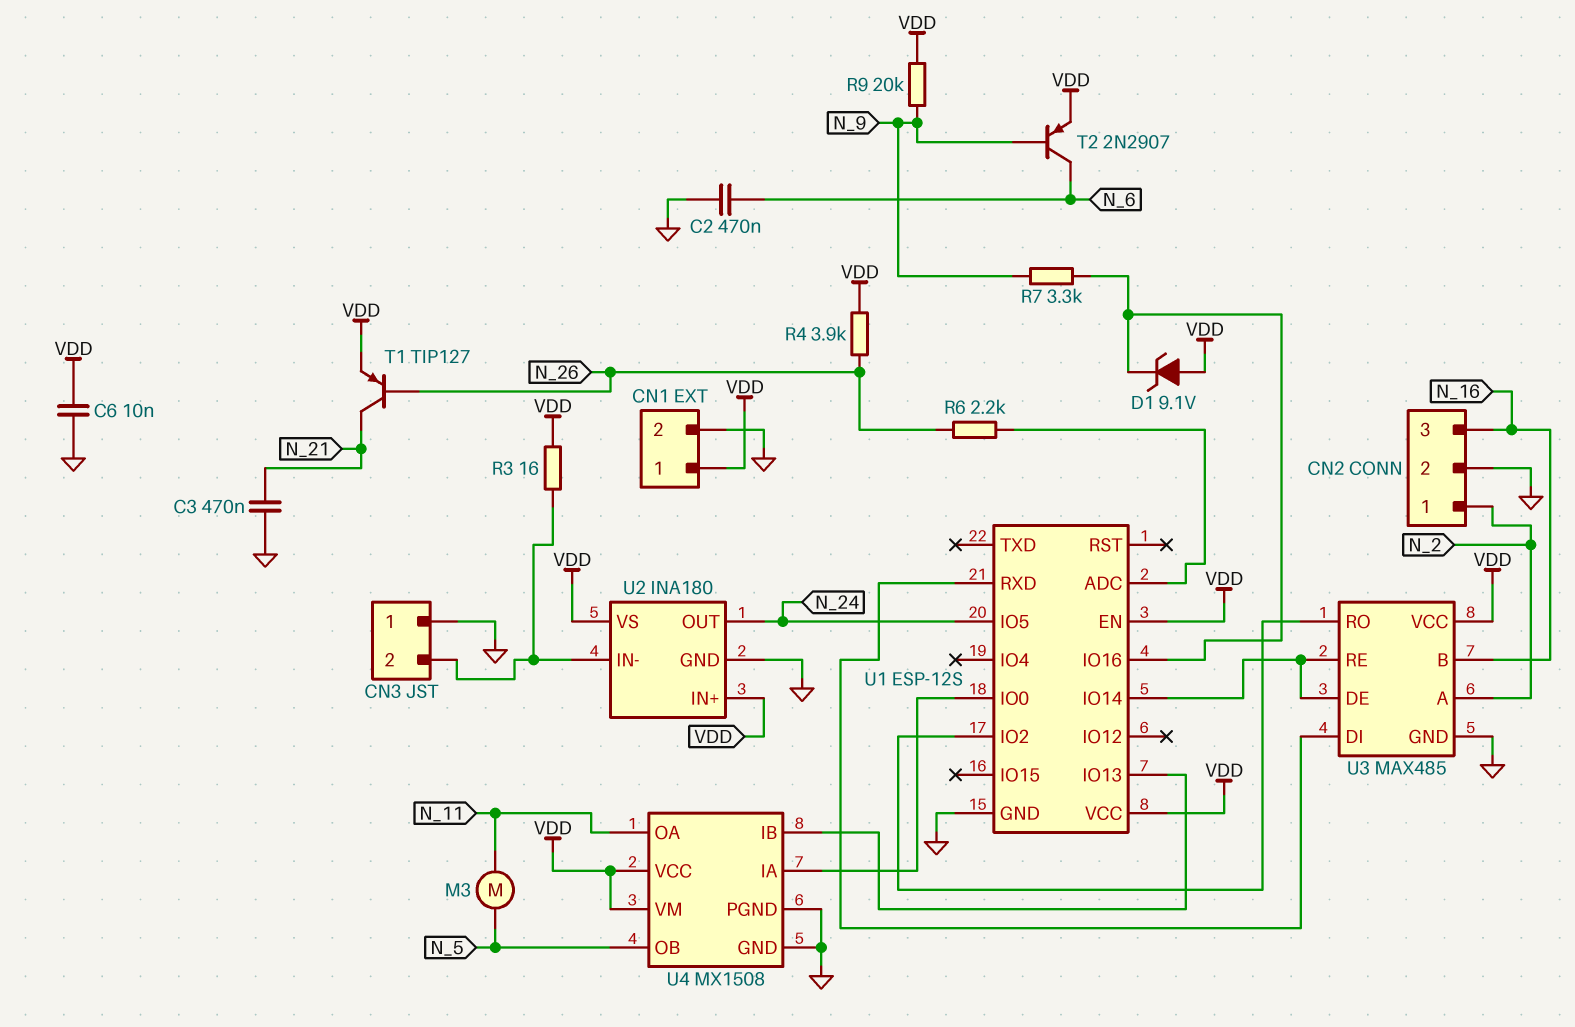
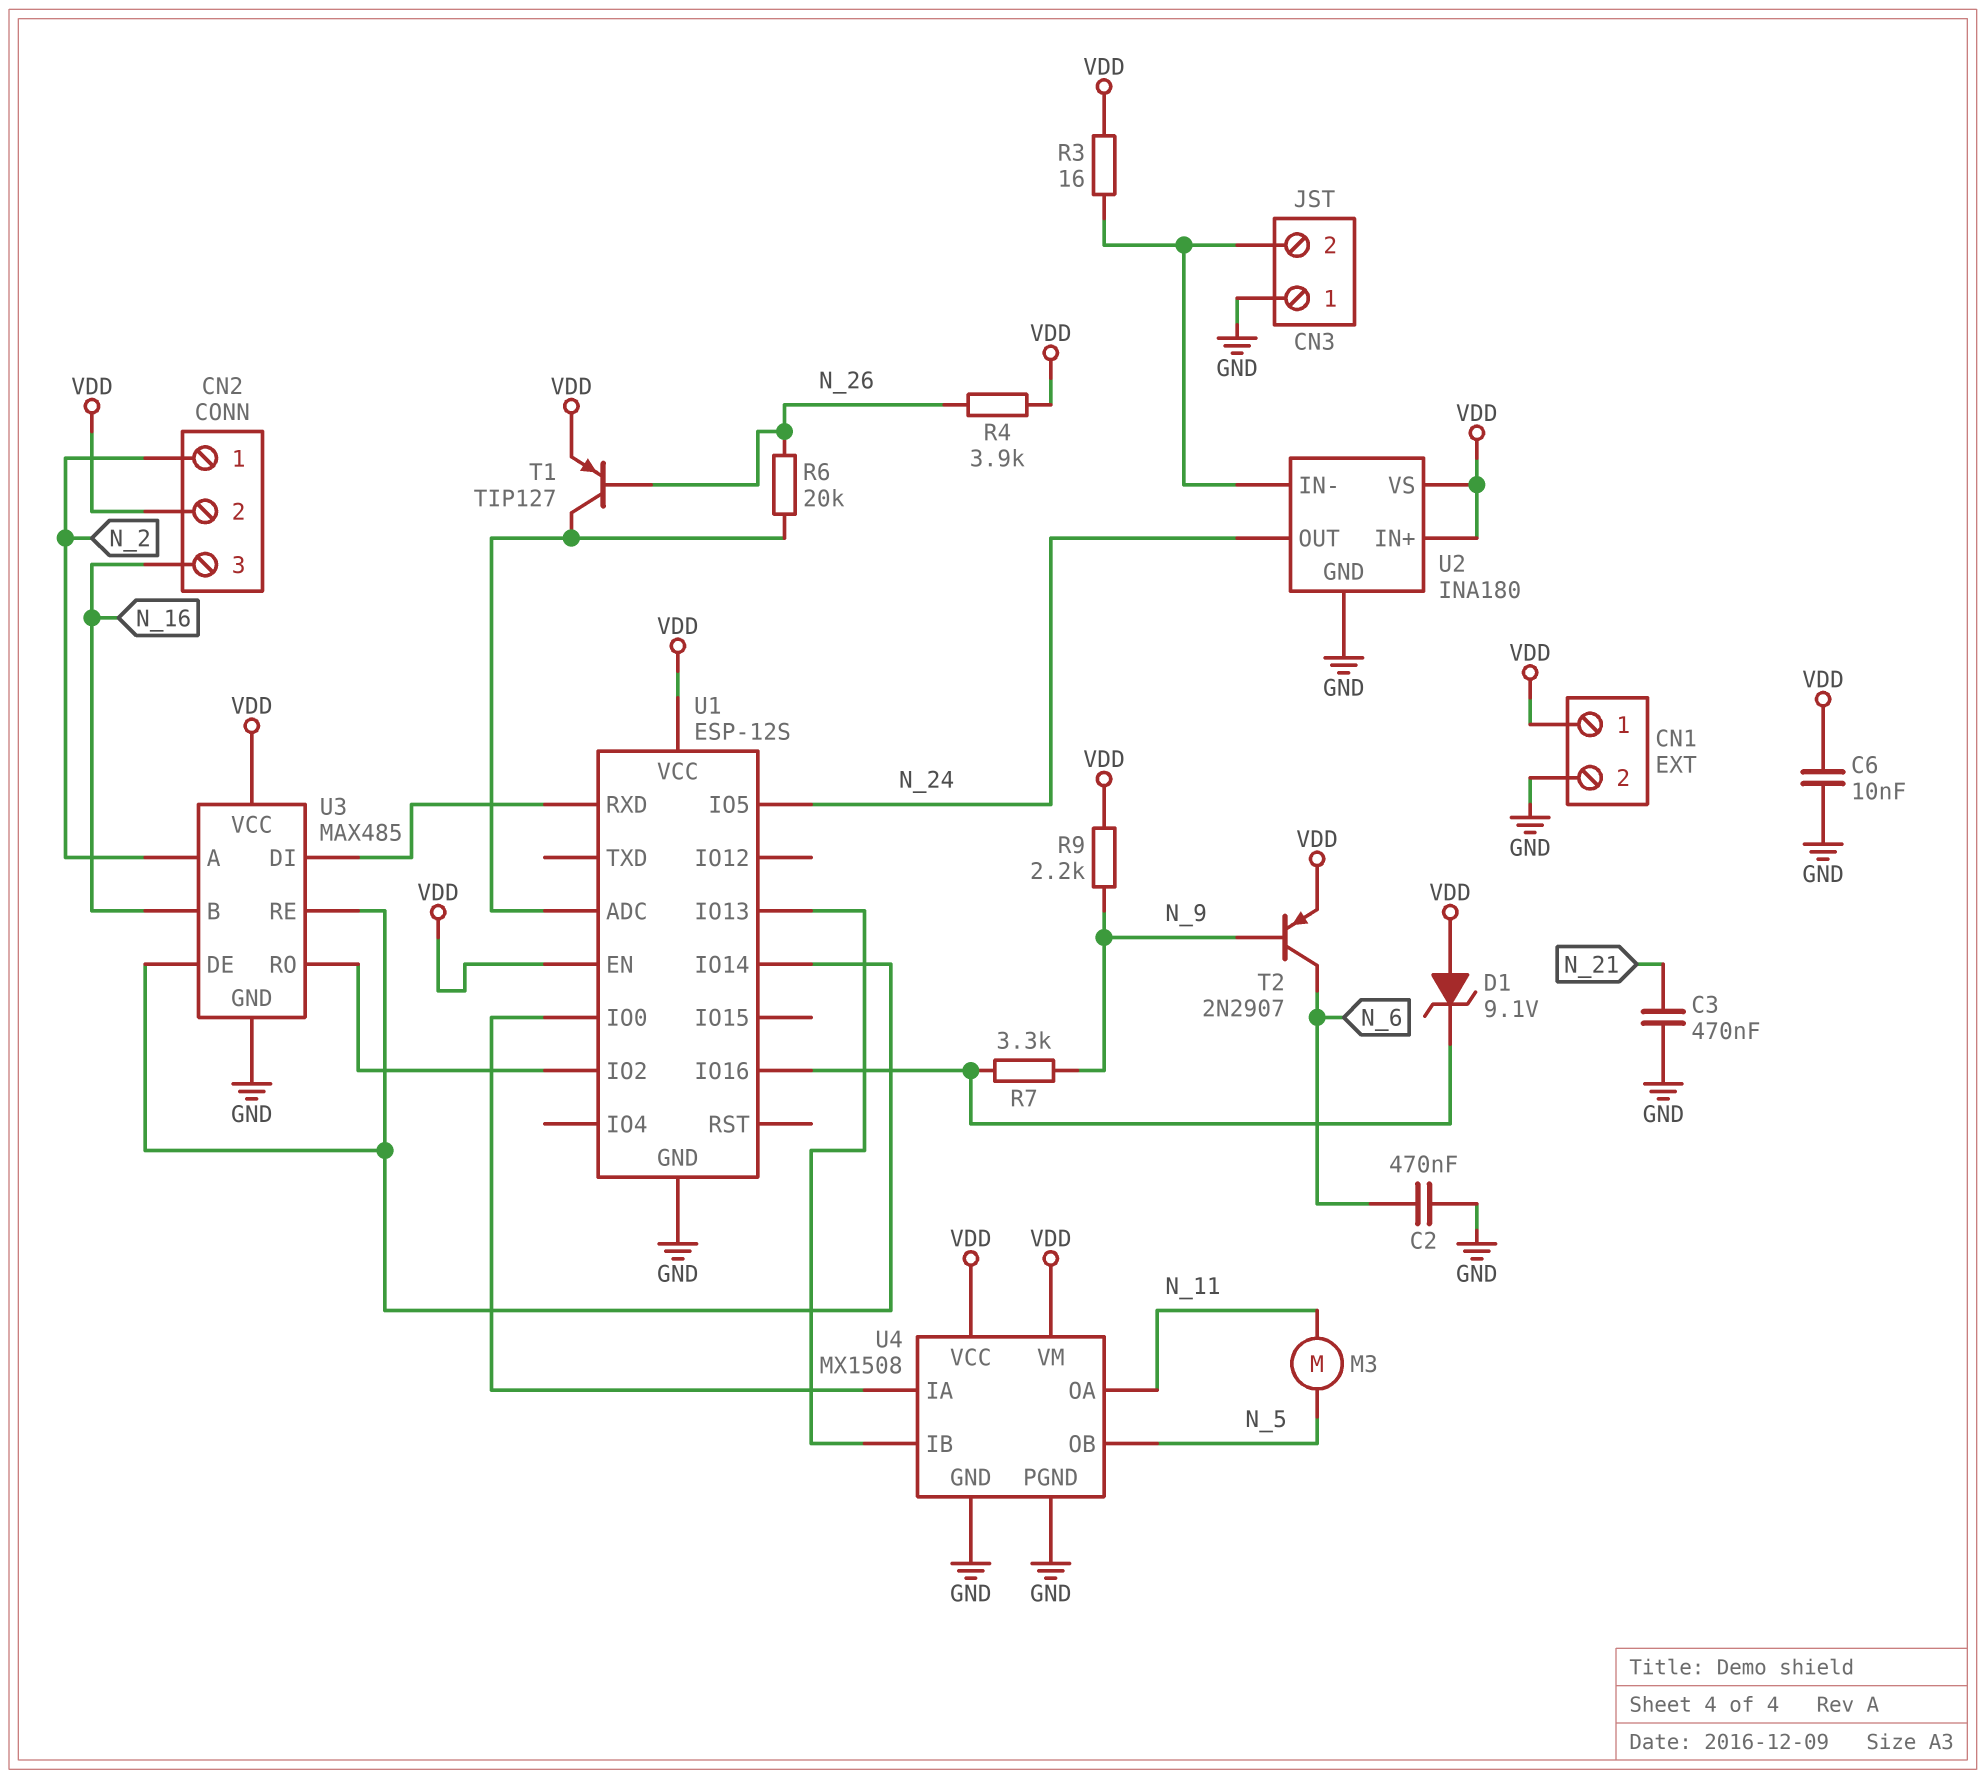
CN2 pin 2: GND -> VDD
R6: 2.2k (N_26, U1/ADC) -> 20k (N_26, U1/ADC)
R9: 20k (N_9, VDD) -> 2.2k (N_9, VDD)
T1: PNP TIP127 (B N_26, C N_21, E VDD) -> PNP TIP127 (B N_26, C U1/ADC, E VDD)

